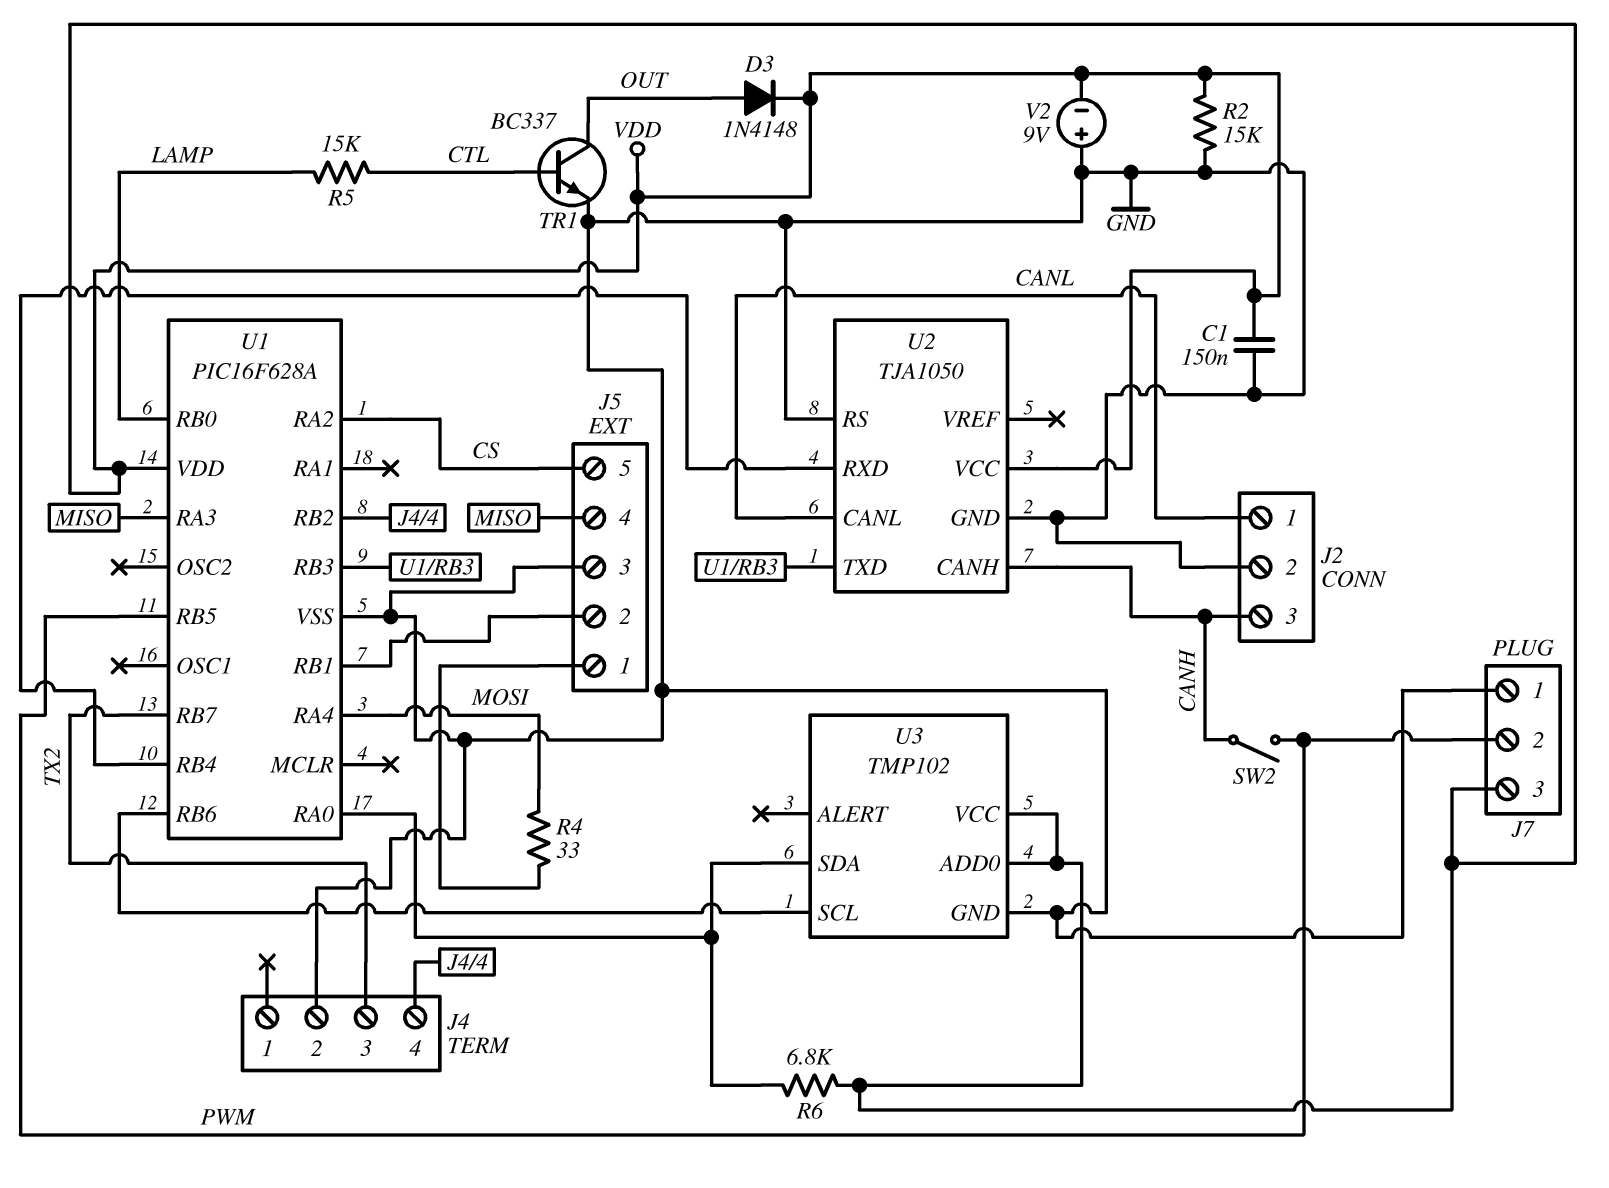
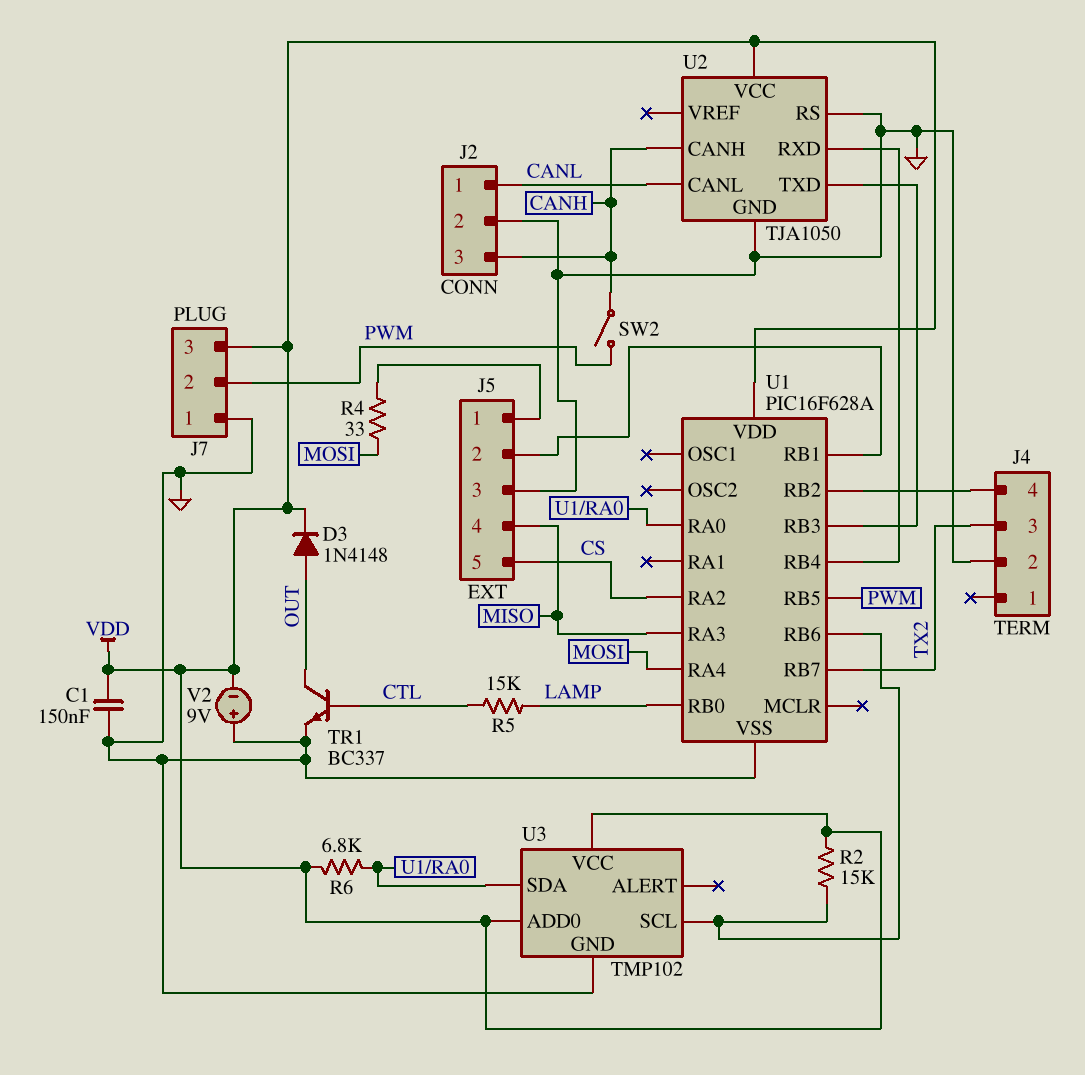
R2: 15k (GND, VDD) -> 15k (U1/RB6, VDD)

